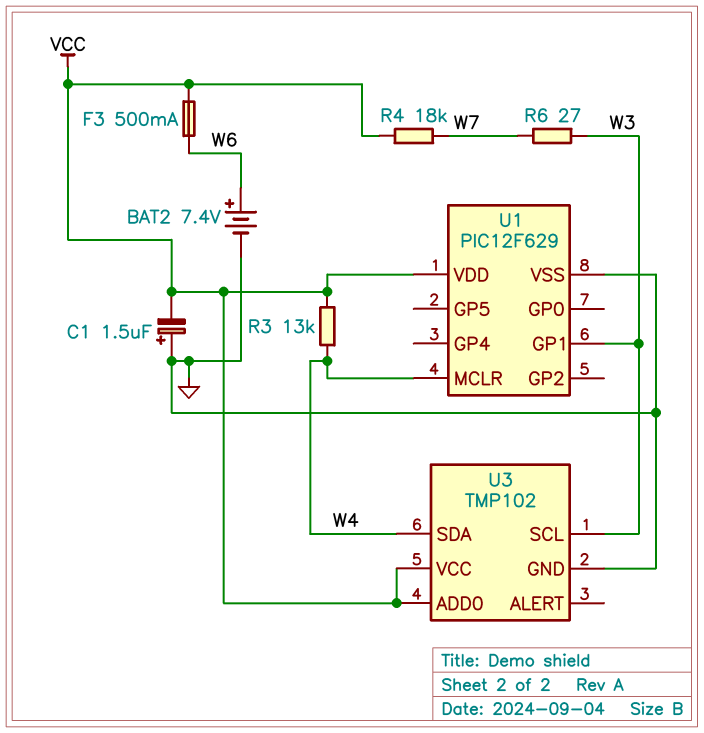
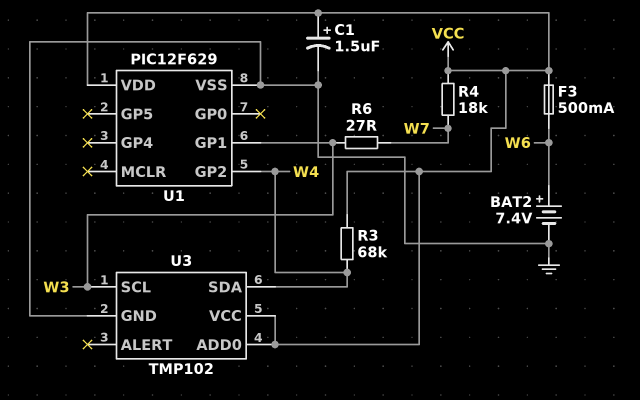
C1: 1.5uF (plus GND, minus VCC) -> 1.5uF (plus VCC, minus GND)
R3: 13k (VCC, W4) -> 68k (VCC, W4)
U1 pin GP2: none -> W4
U1 pin MCLR: W4 -> none

